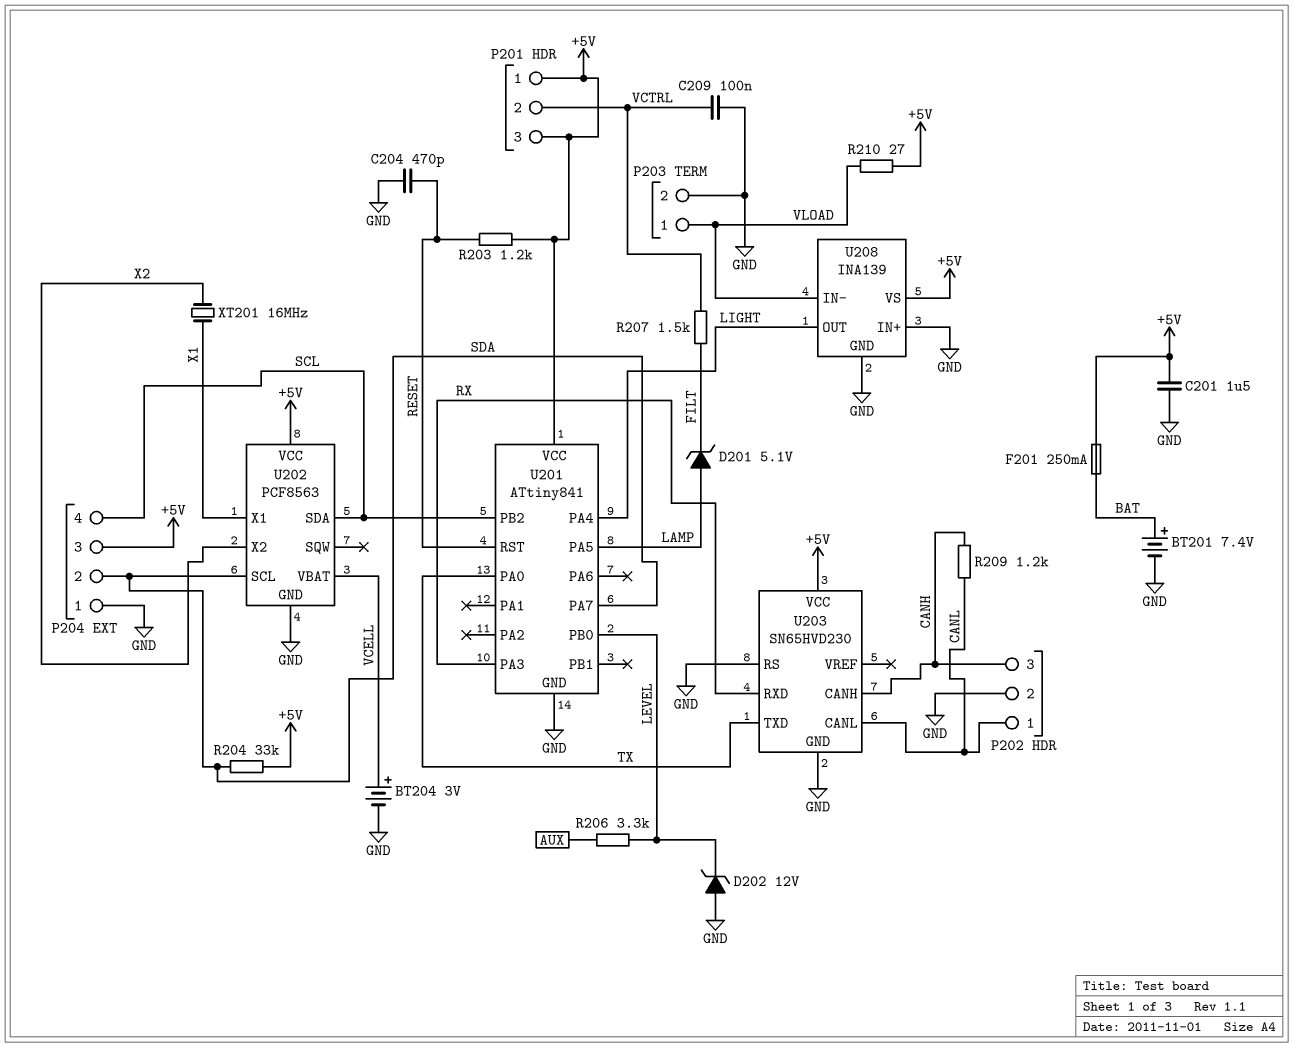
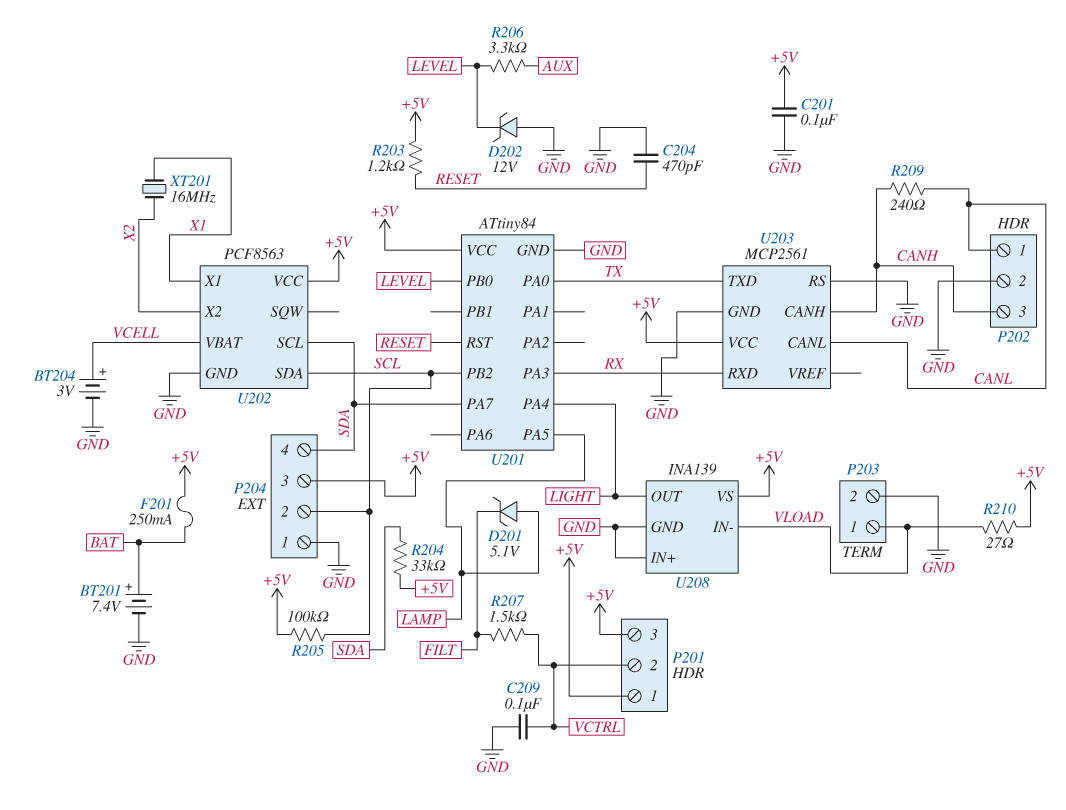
C201: 1.5uF (+5V, GND) -> 100nF (+5V, GND)
P204 pin 2: SDA -> SCL
P204 pin 4: SCL -> SDA
R205: none -> 100k (+5V, SCL)
R209: 1.2k (CANH, CANL) -> 240 (CANH, CANL)
U201: ATtiny841 -> ATtiny84
U203: SN65HVD230 -> MCP2561

